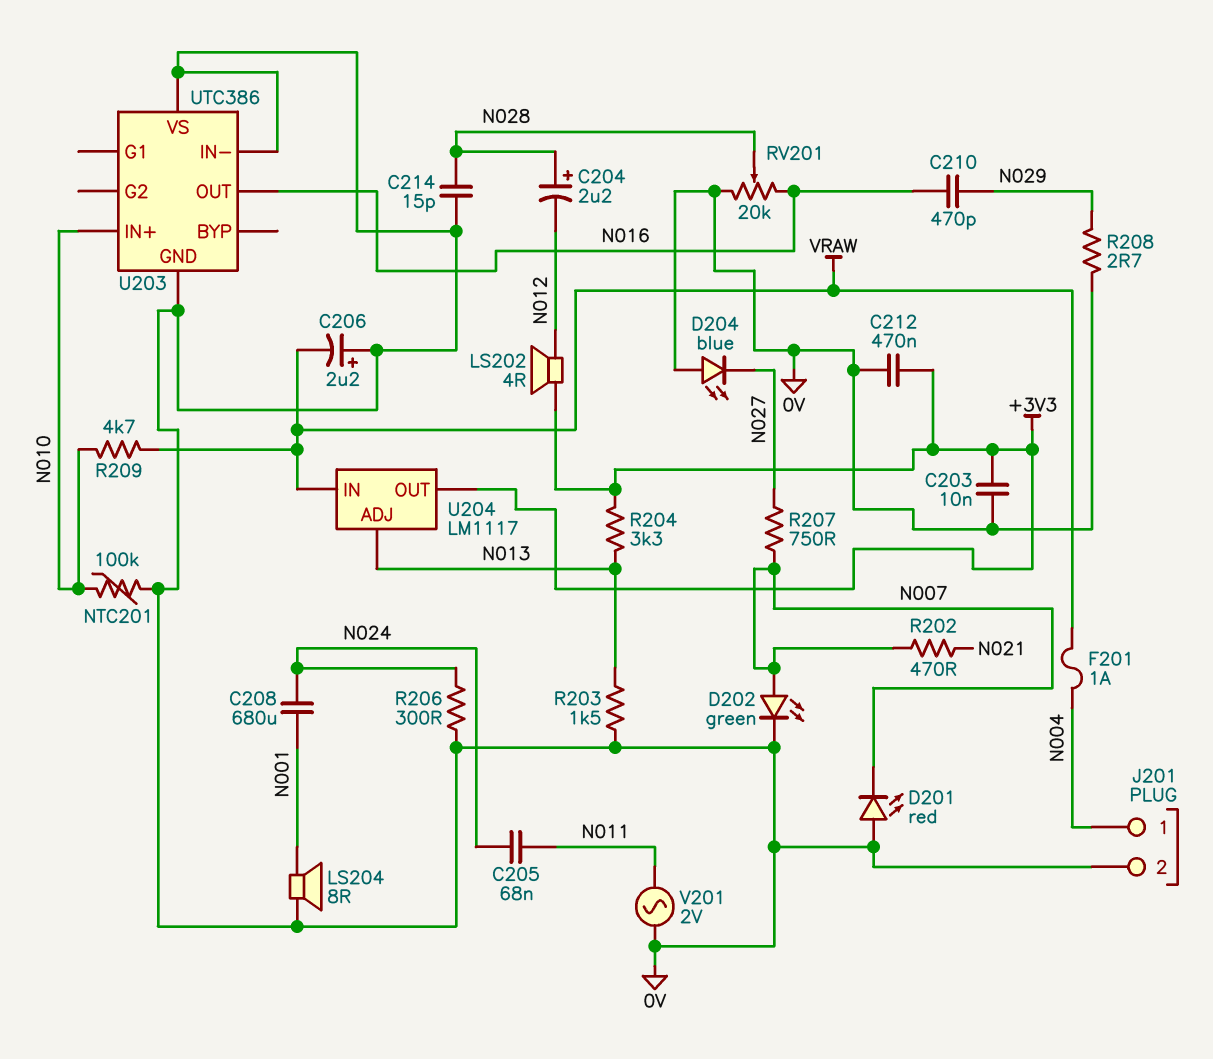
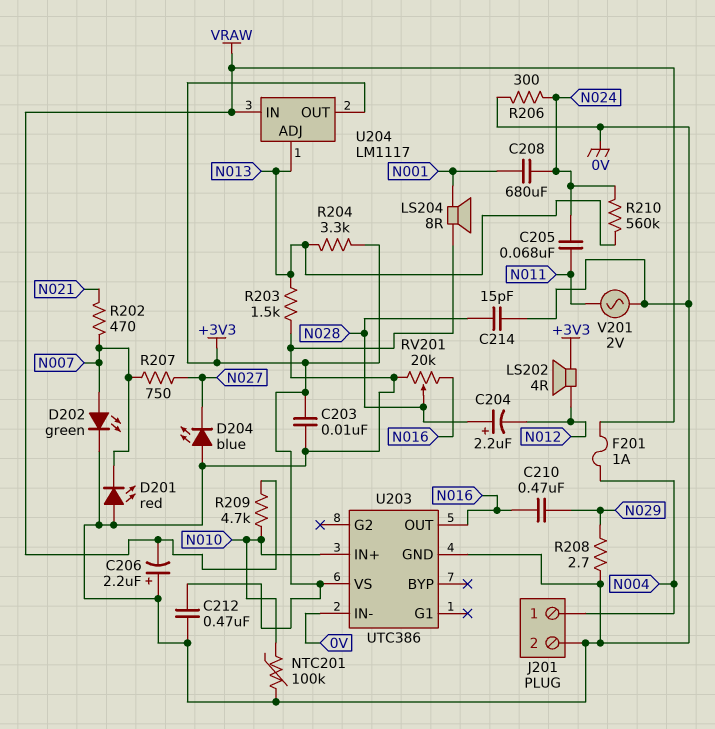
C210: 470pF (N016, N029) -> 470nF (N016, N029)
R210: none -> 560k (N013, N024)
U203 pin VS: 0V -> +3V3

